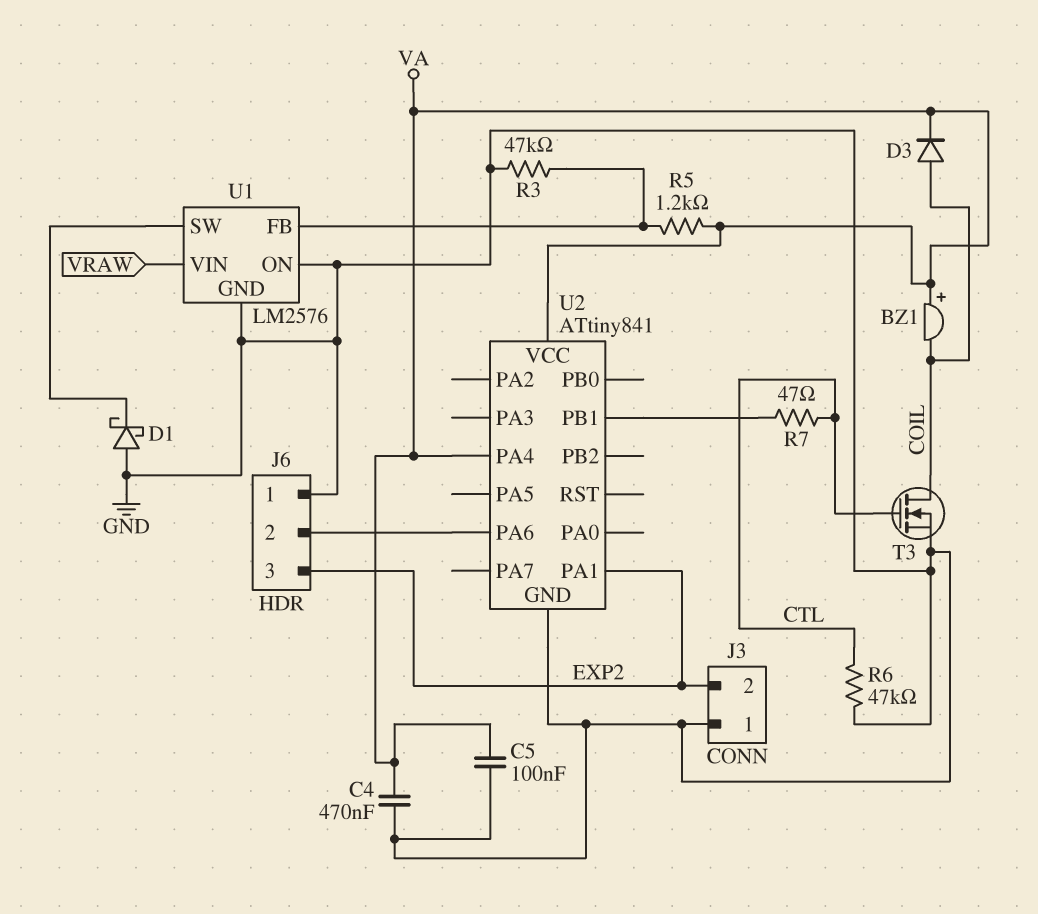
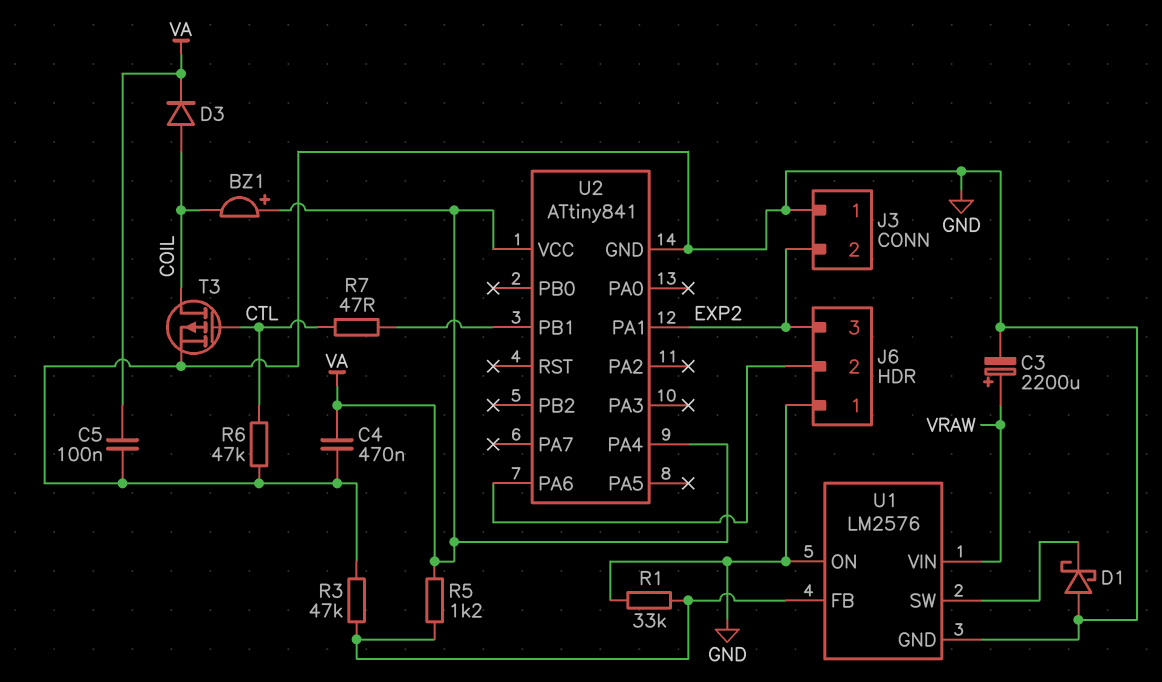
C3: none -> 2200uF (plus VRAW, minus GND)
R1: none -> 33k (GND, U1/FB)
T3: NMOS (G CTL, D COIL, S GND) -> PMOS (G CTL, D COIL, S GND)

